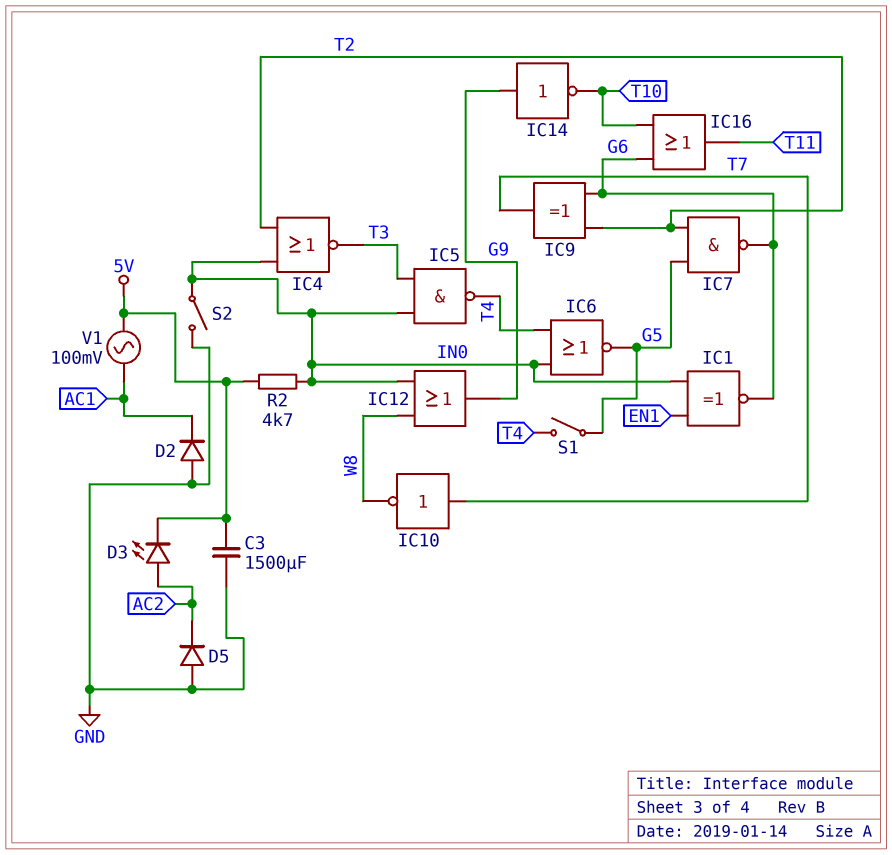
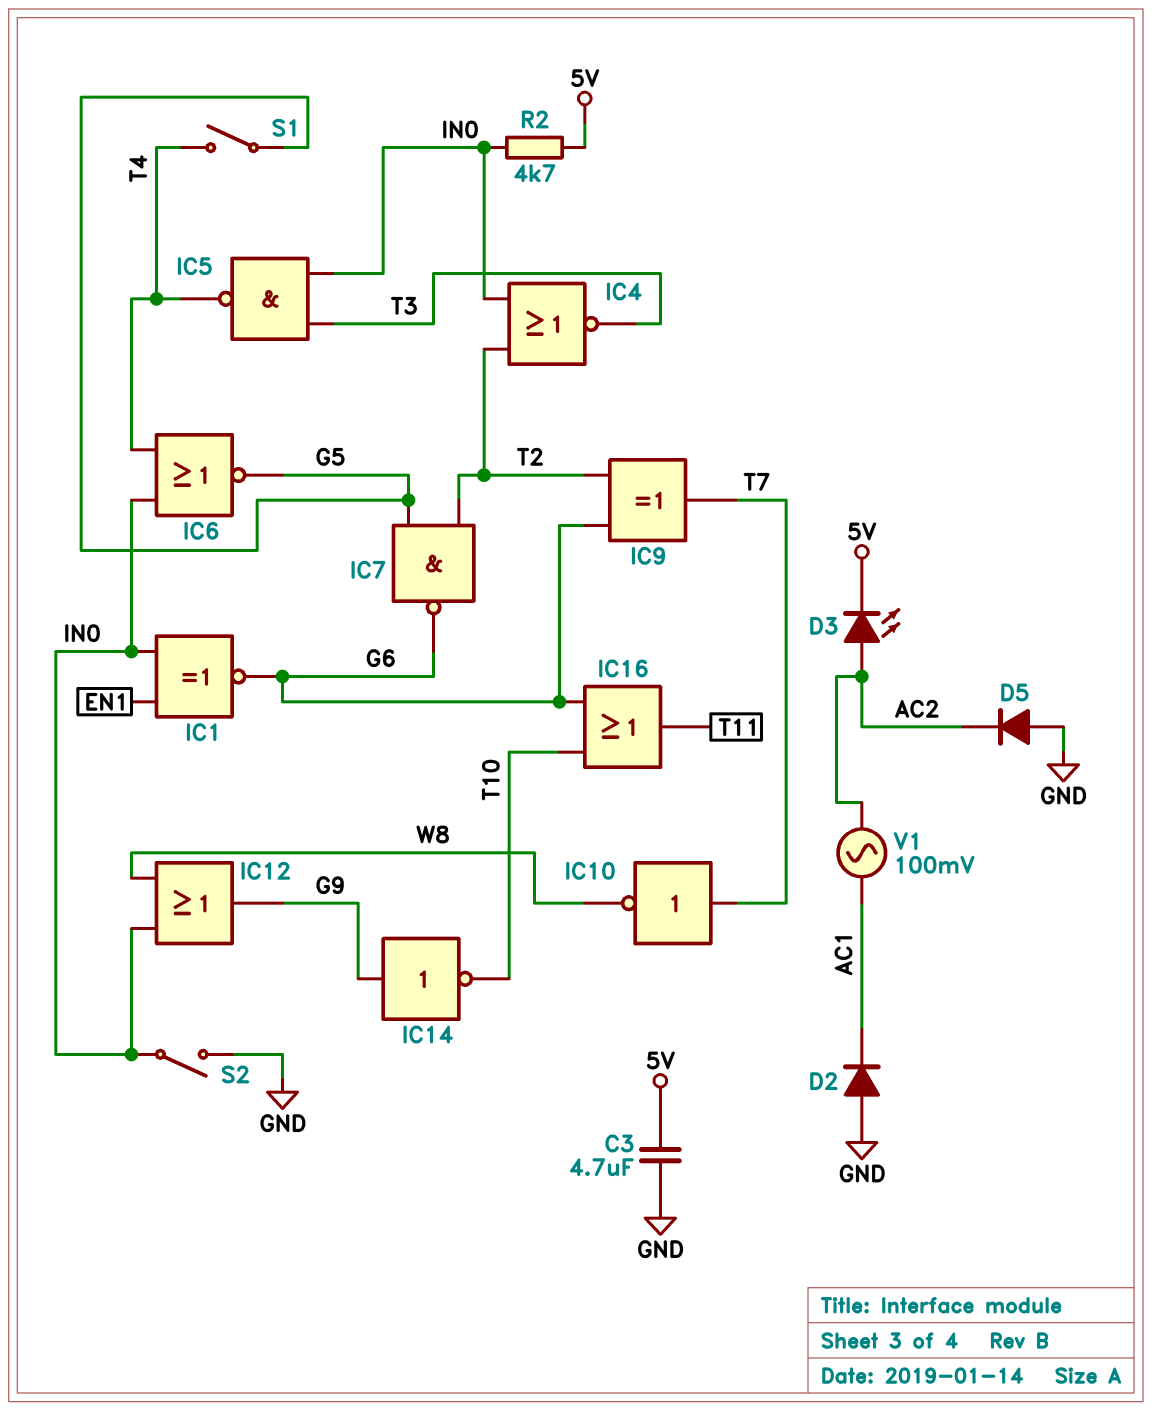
C3: 1500uF (5V, GND) -> 4.7uF (5V, GND)
V1: AC 100mV (5V, AC1) -> AC 100mV (AC1, AC2)

